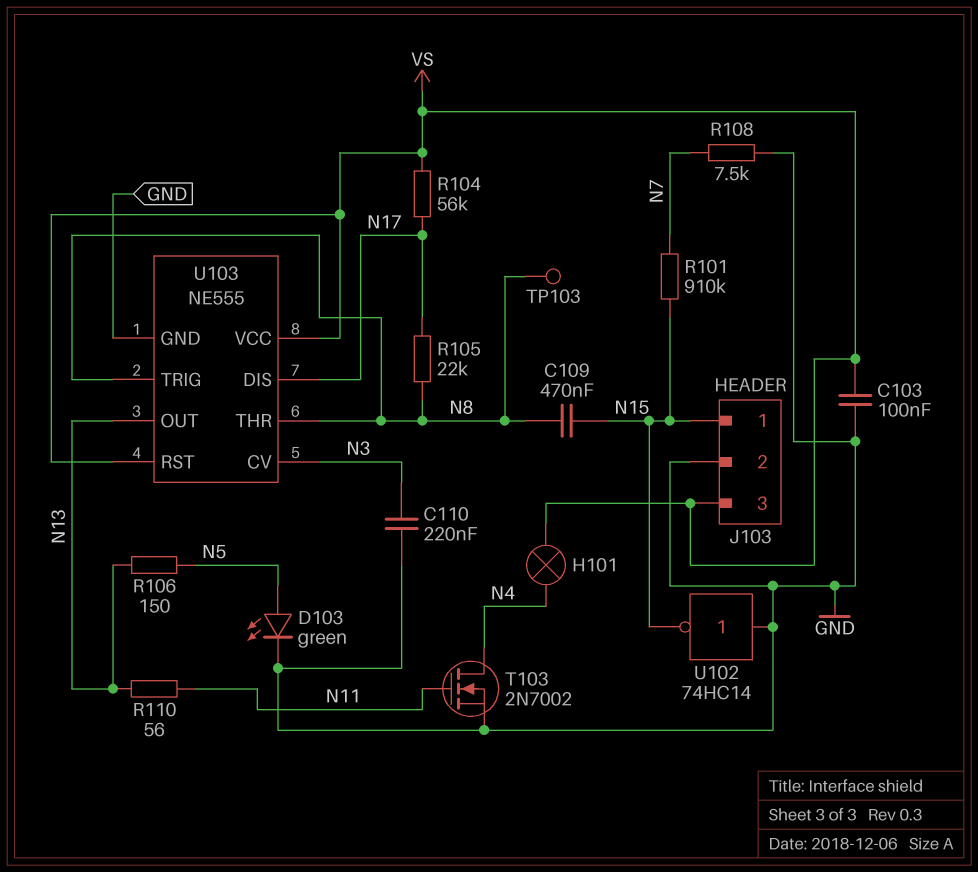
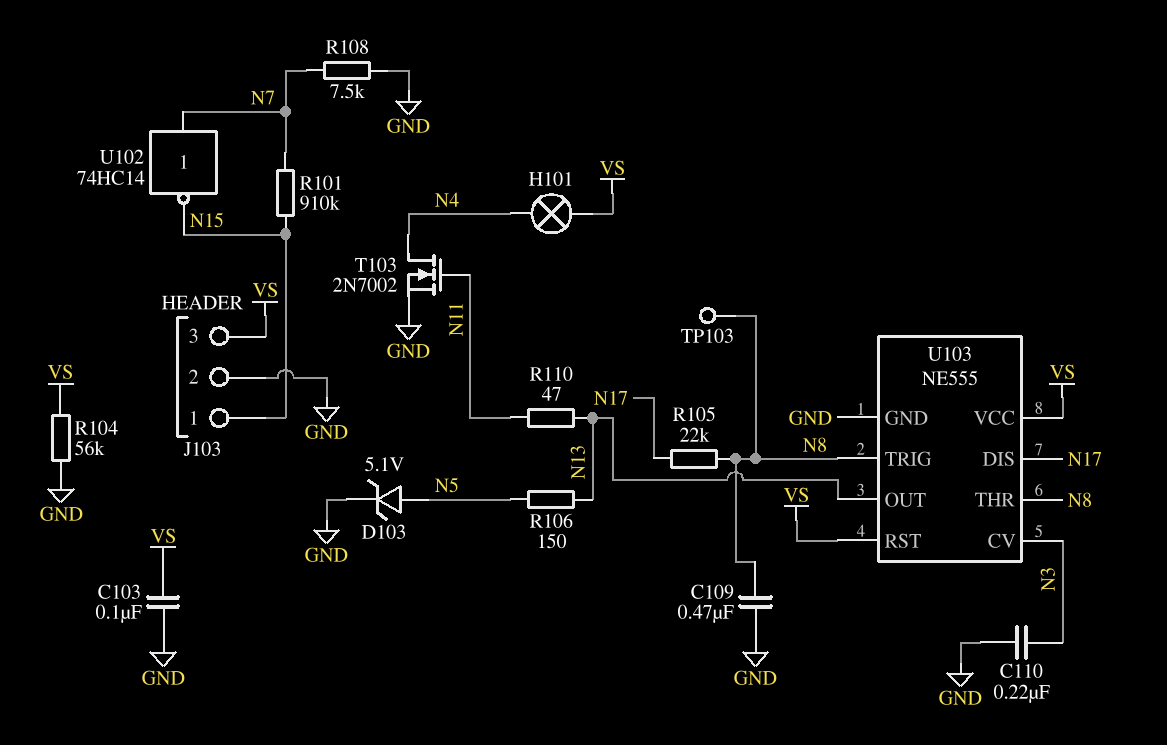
C109: 470nF (N8, N15) -> 470nF (GND, N8)
D103: LED green (A N5, K GND) -> zener 5.1V (A N5, K GND)
R104: 56k (N17, VS) -> 56k (GND, VS)
R110: 56 (N11, N13) -> 47 (N11, N13)
U102: NOT 74HC14 (in GND, out N15) -> NOT 74HC14 (in N7, out N15)

